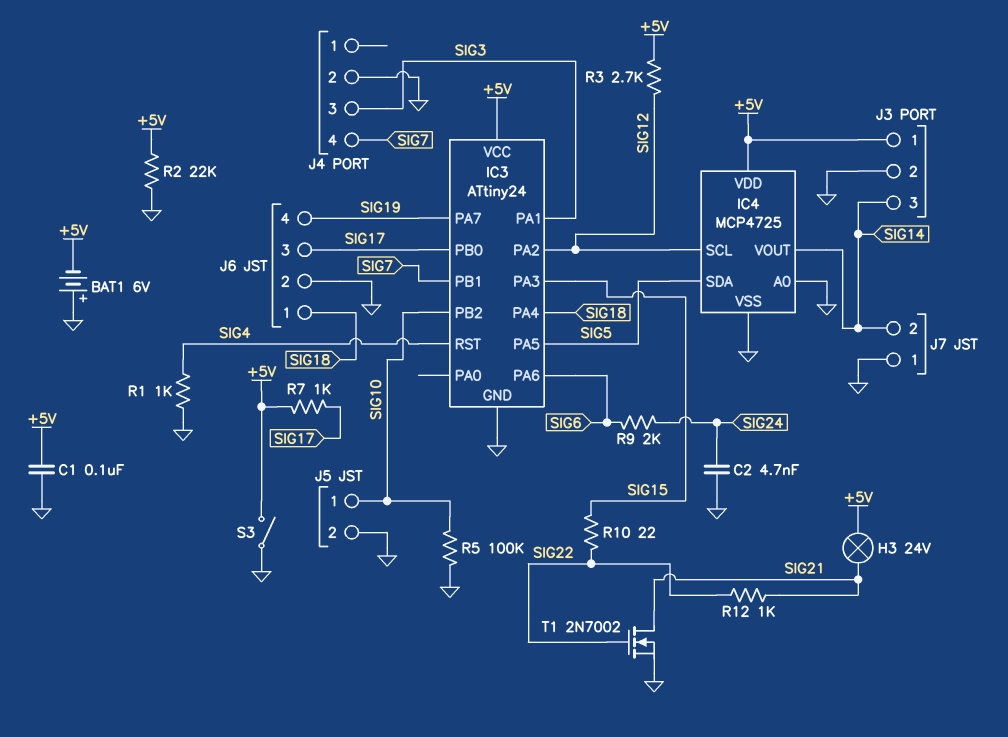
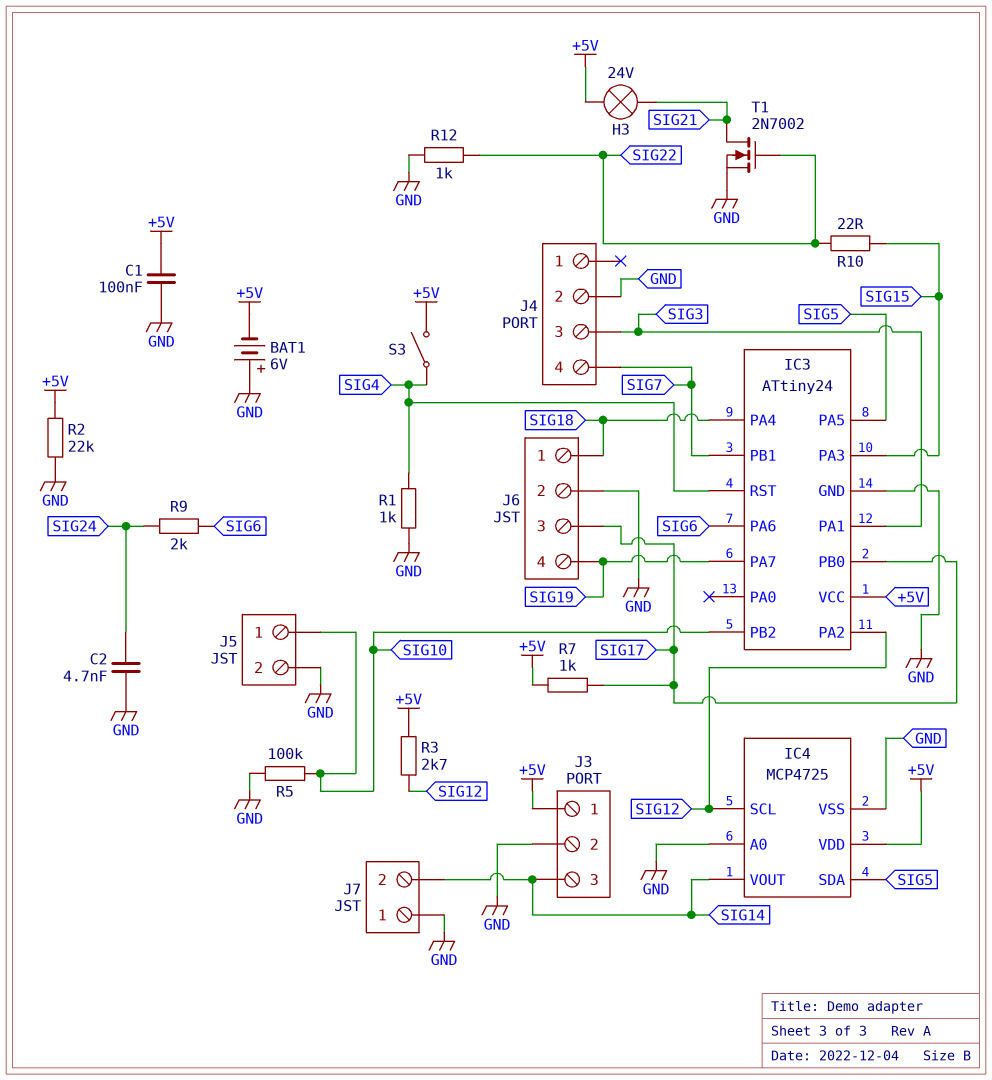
R12: 1k (SIG21, SIG22) -> 1k (GND, SIG22)
S3: switch (+5V, GND) -> switch (+5V, SIG4)

